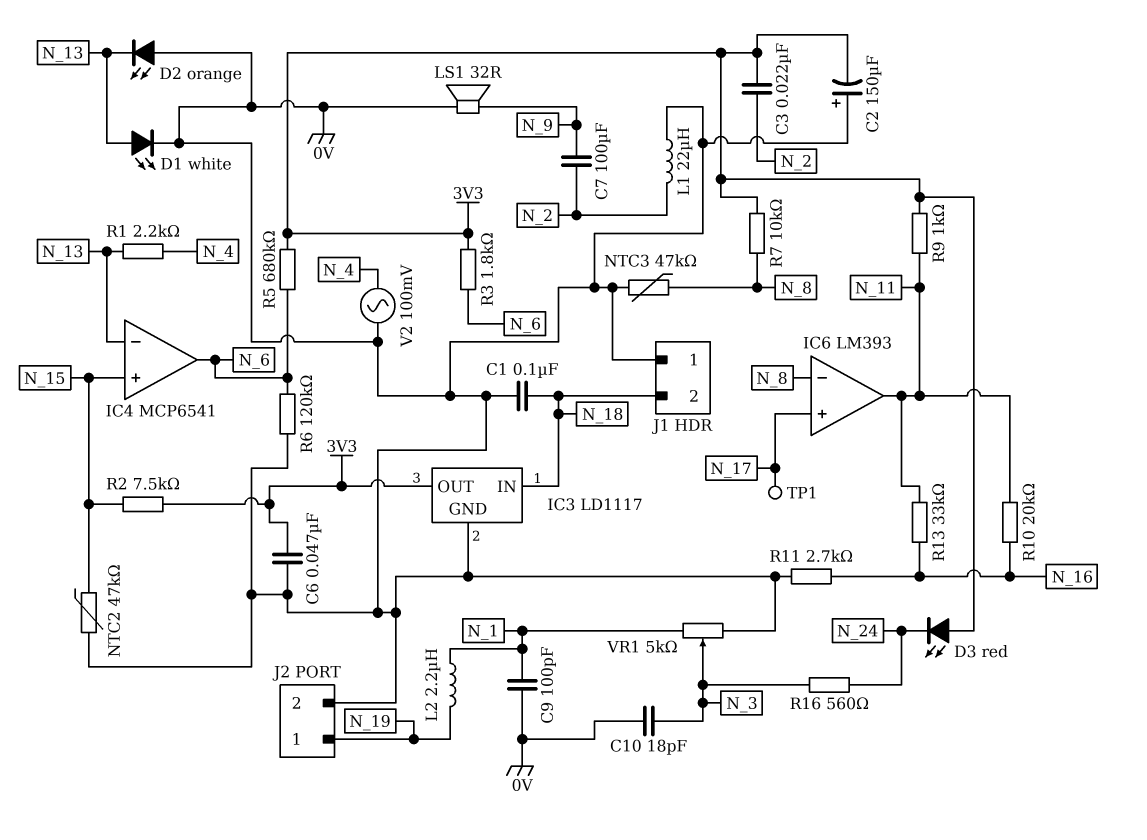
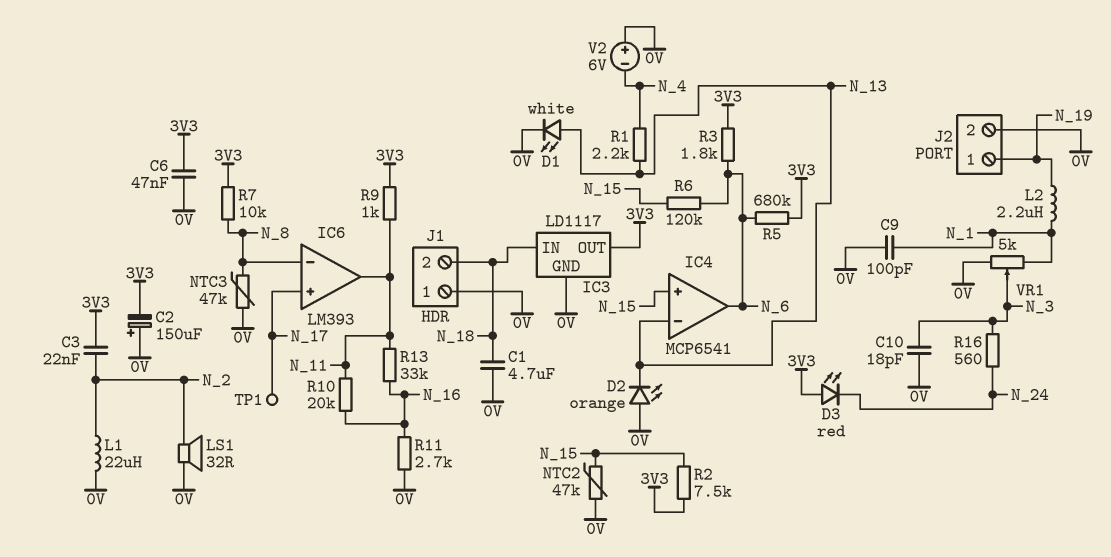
C1: 100nF (0V, N_18) -> 4.7uF (0V, N_18)
C7: 100uF (N_2, N_9) -> none
LS1: speaker 32R (0V, N_9) -> speaker 32R (0V, N_2)
R6: 120k (0V, N_6) -> 120k (N_6, N_15)
V2: AC 100mV (0V, N_4) -> 6V (plus 0V, minus N_4)

